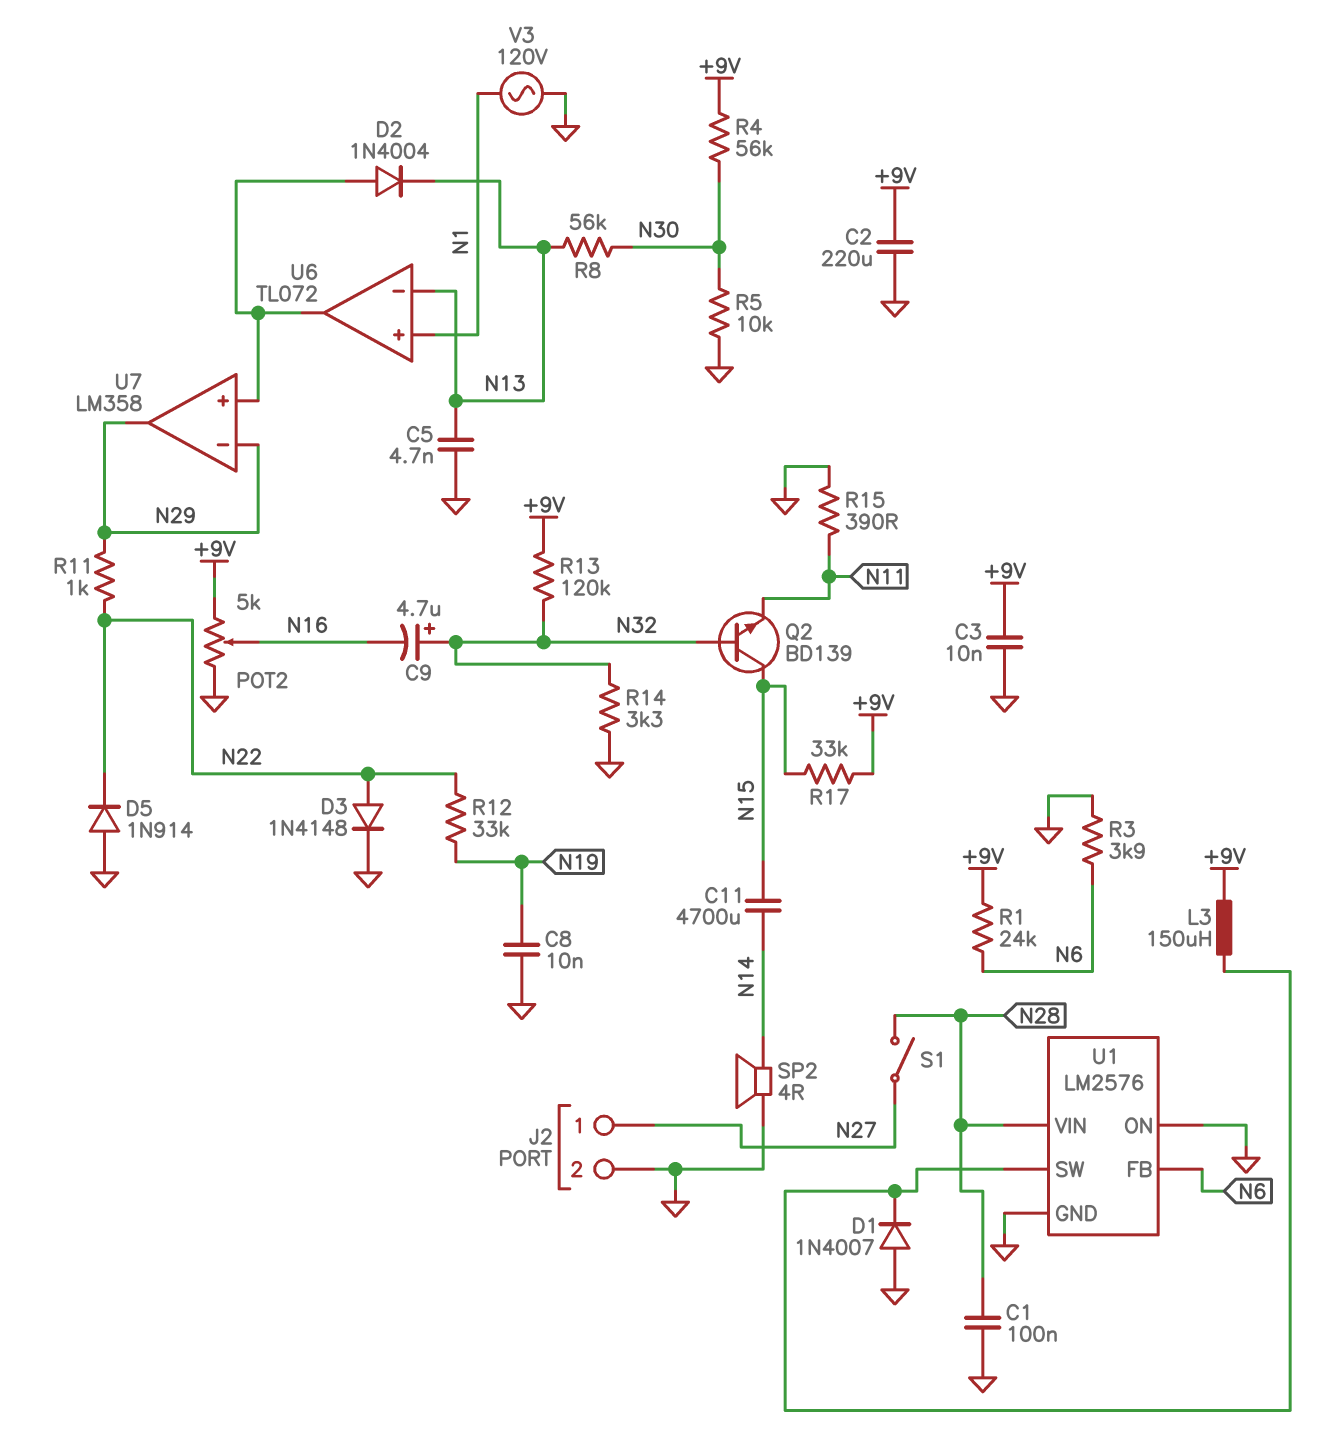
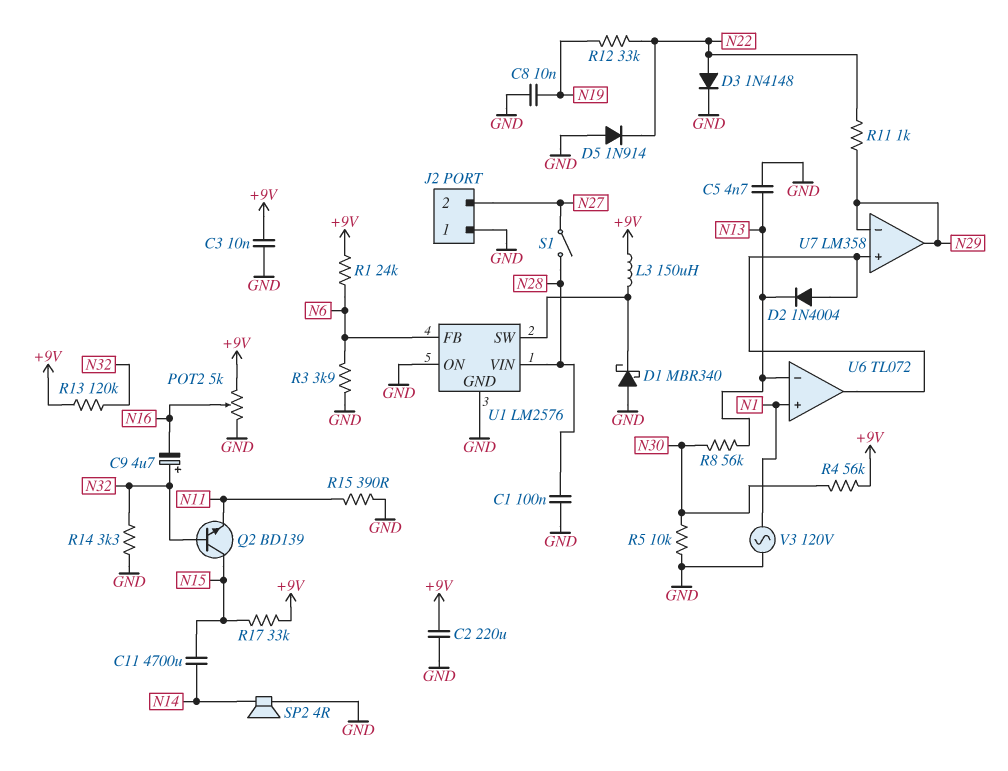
D1: diode 1N4007 (A GND, K U1/SW) -> schottky MBR340 (A GND, K U1/SW)
J2 pin 1: N27 -> GND
J2 pin 2: GND -> N27

